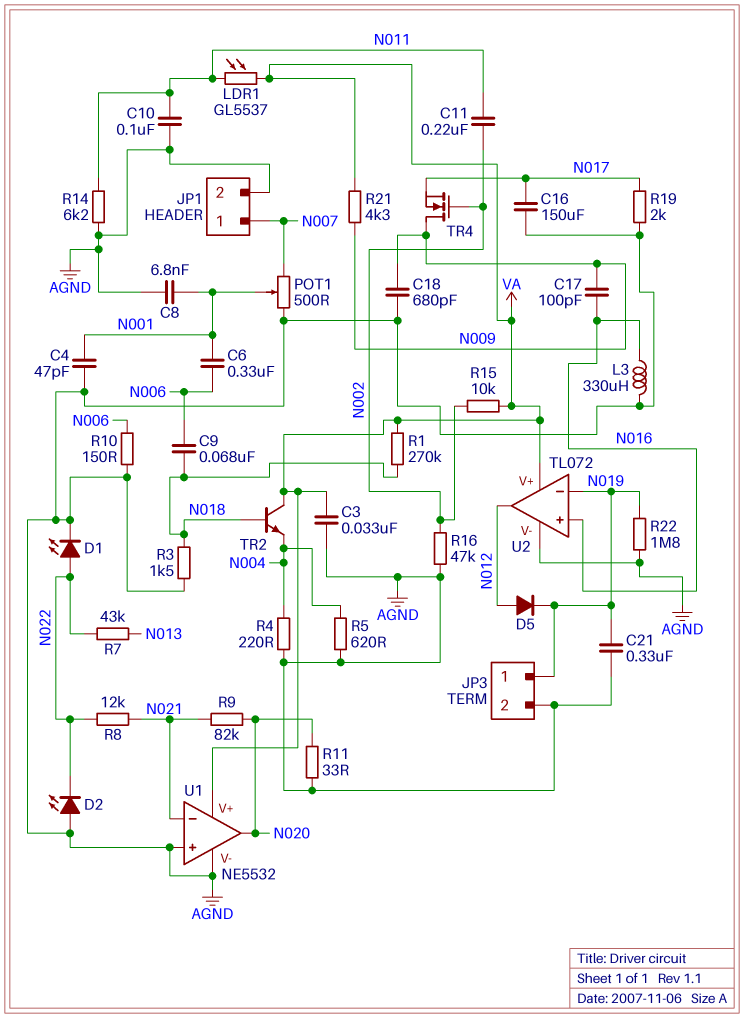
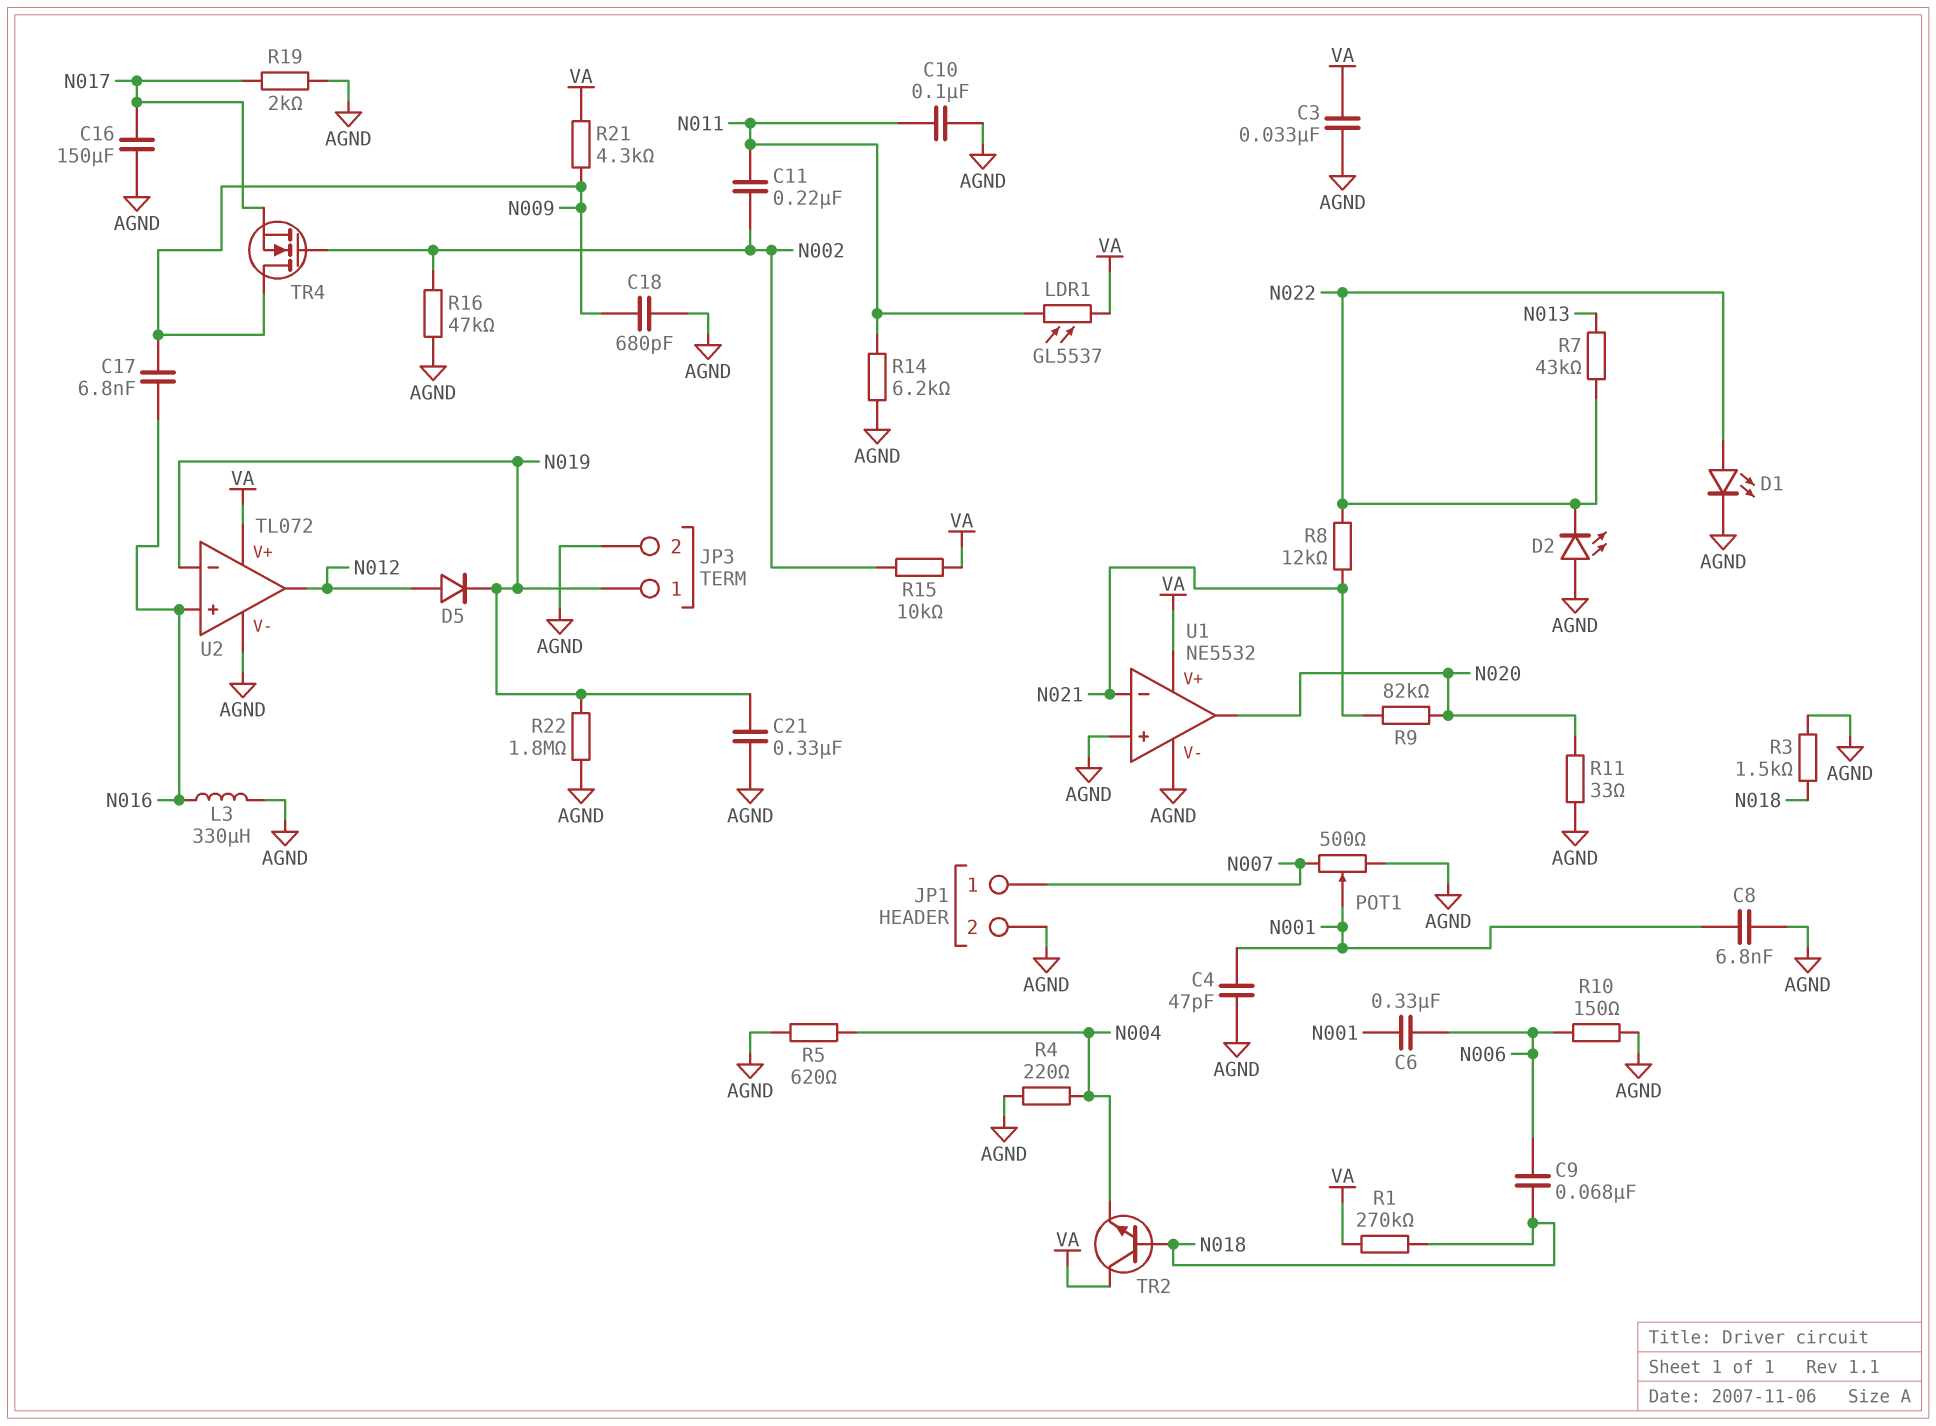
C17: 100pF (N009, N016) -> 6.8nF (N009, N016)

